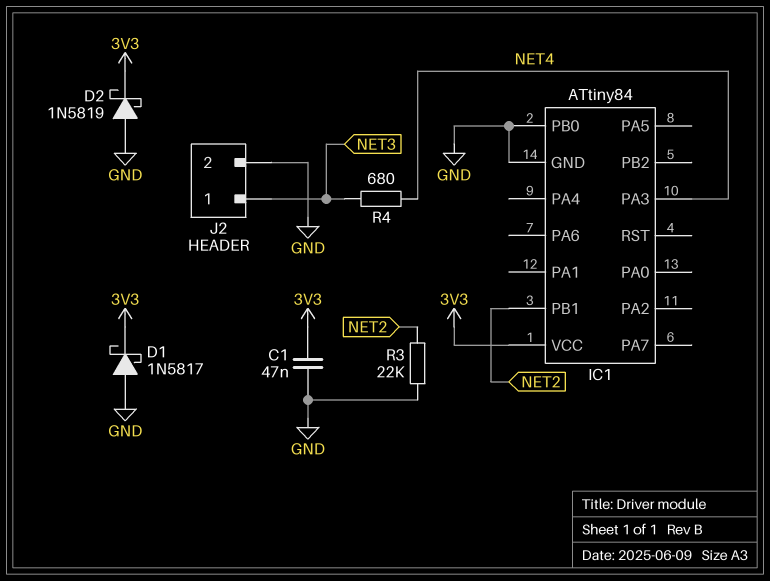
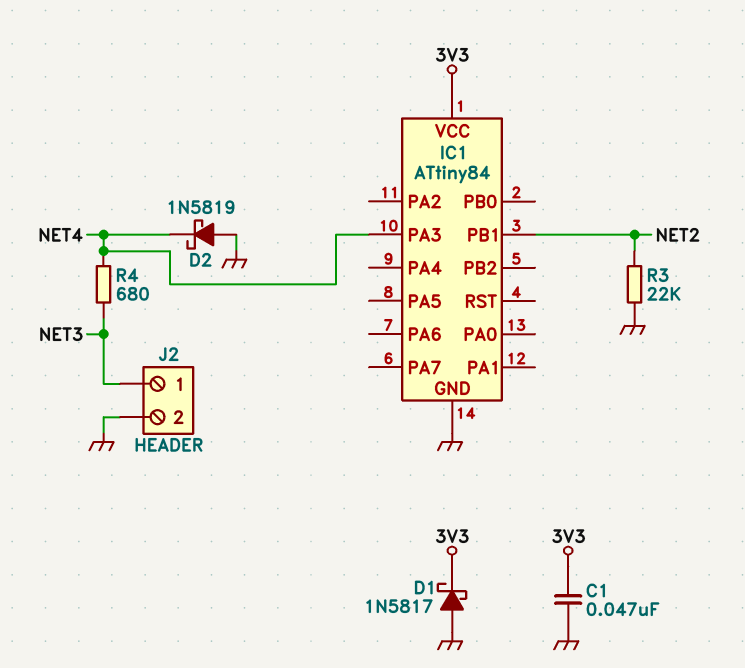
D2: schottky 1N5819 (A GND, K 3V3) -> schottky 1N5819 (A GND, K NET4)
IC1 pin PB0: GND -> none

